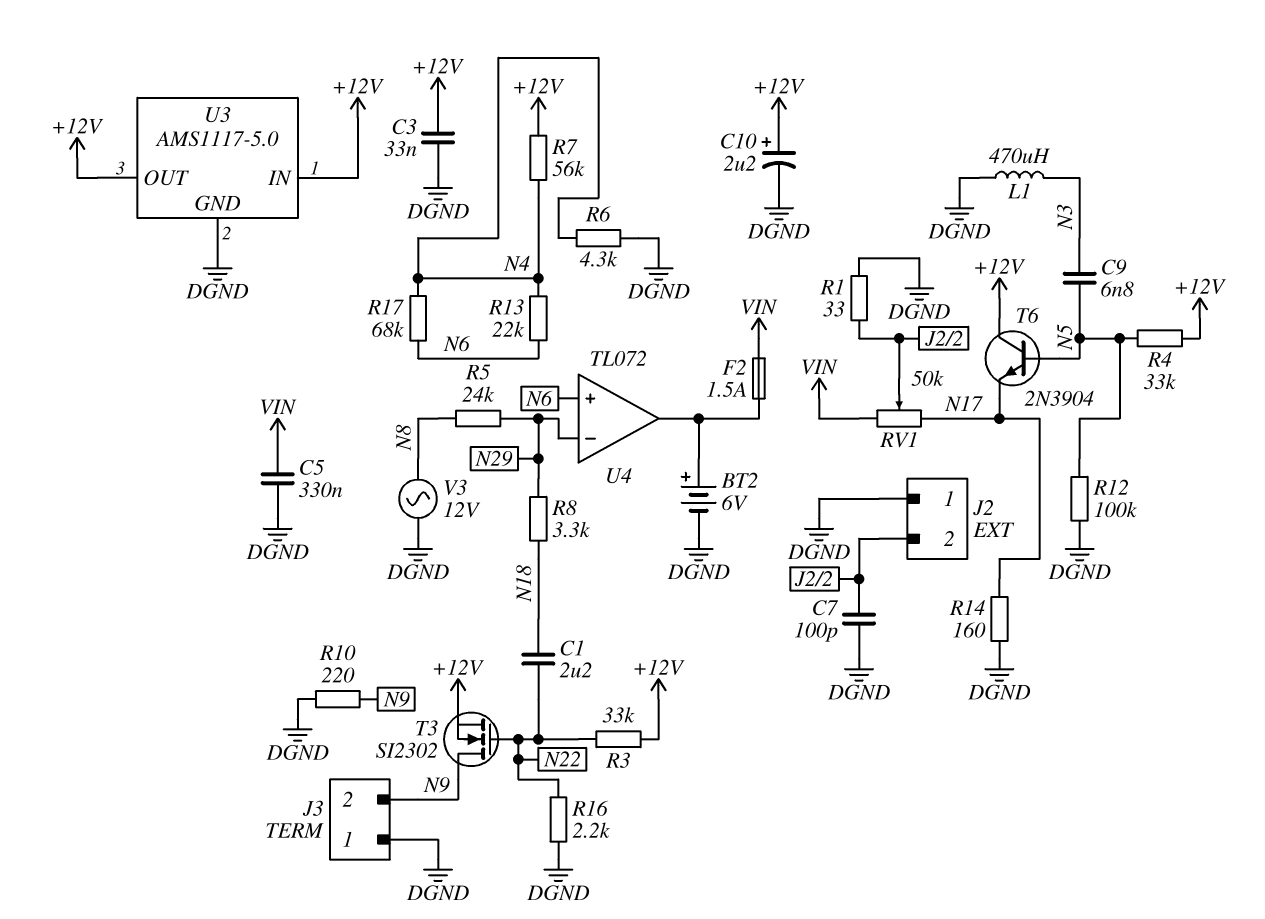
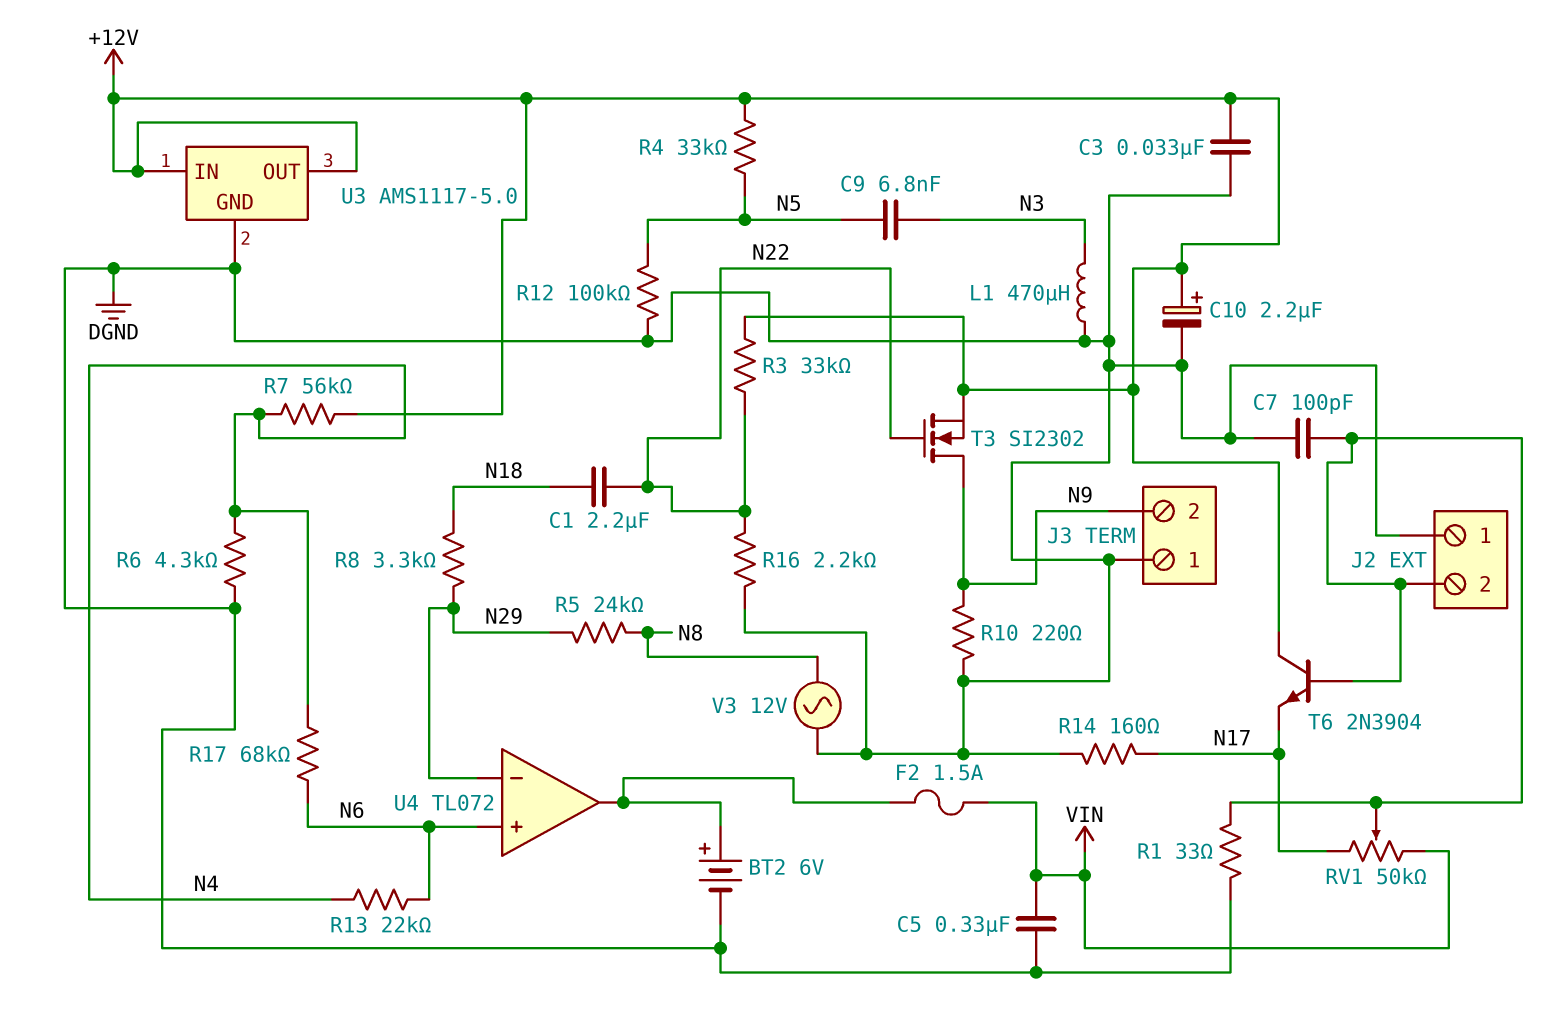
T6: NPN 2N3904 (B N5, C +12V, E N17) -> NPN 2N3904 (B J2/2, C +12V, E N17)

